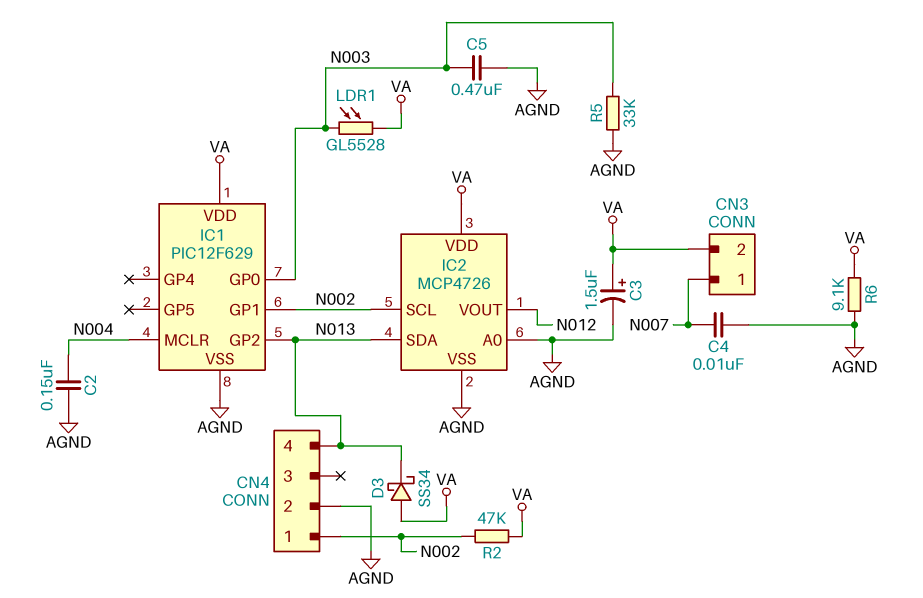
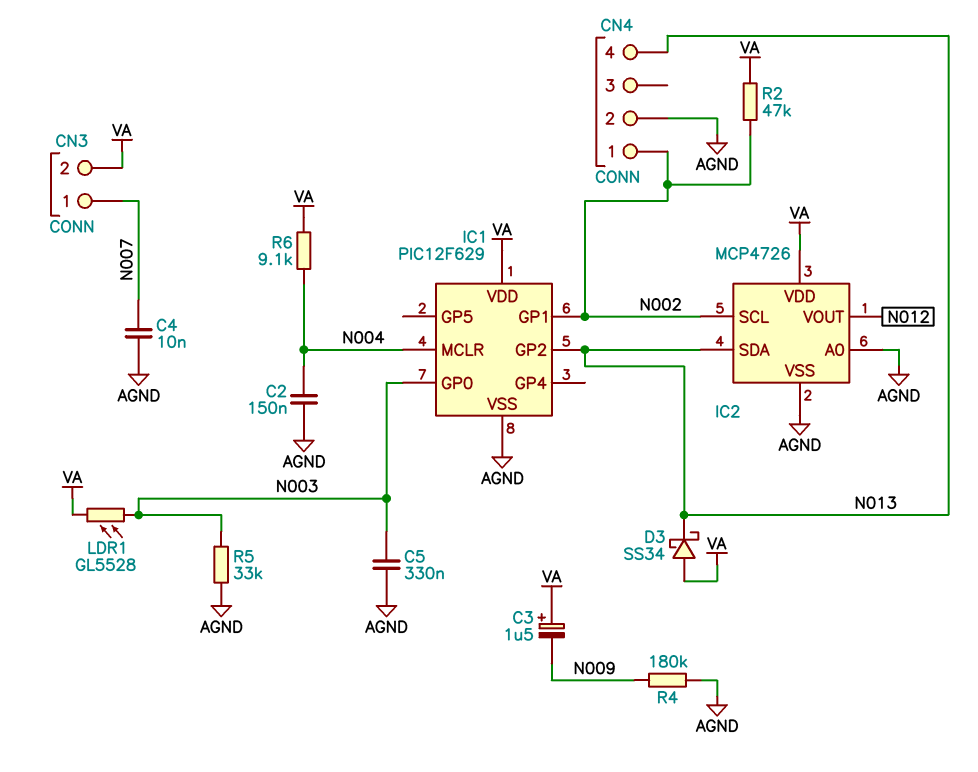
C3: 1.5uF (plus VA, minus AGND) -> 1.5uF (plus VA, minus N009)
C5: 470nF (AGND, N003) -> 330nF (AGND, N003)
R4: none -> 180k (AGND, N009)
R6: 9.1k (AGND, VA) -> 9.1k (N004, VA)

